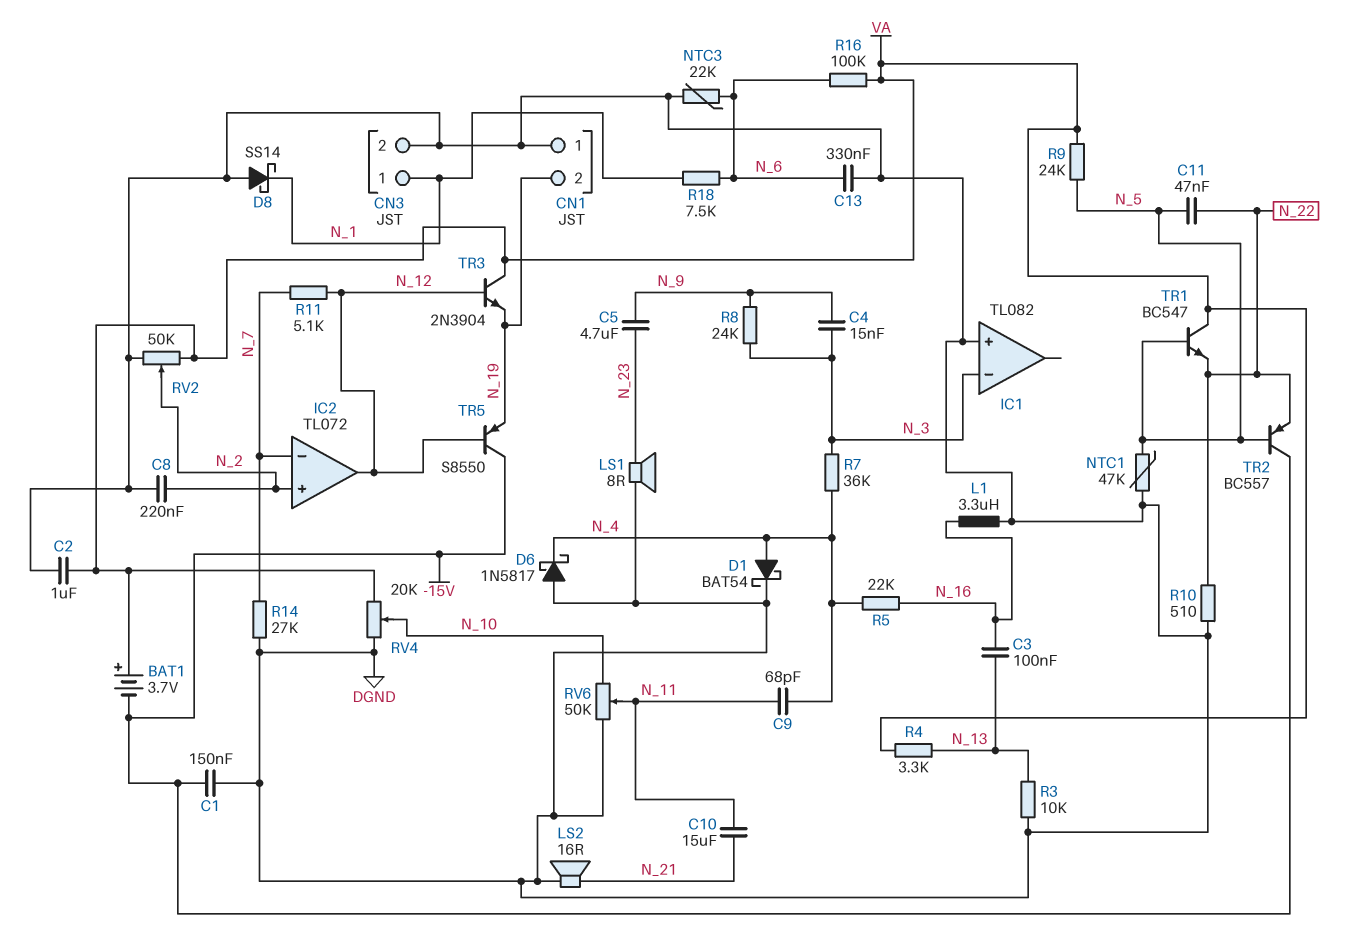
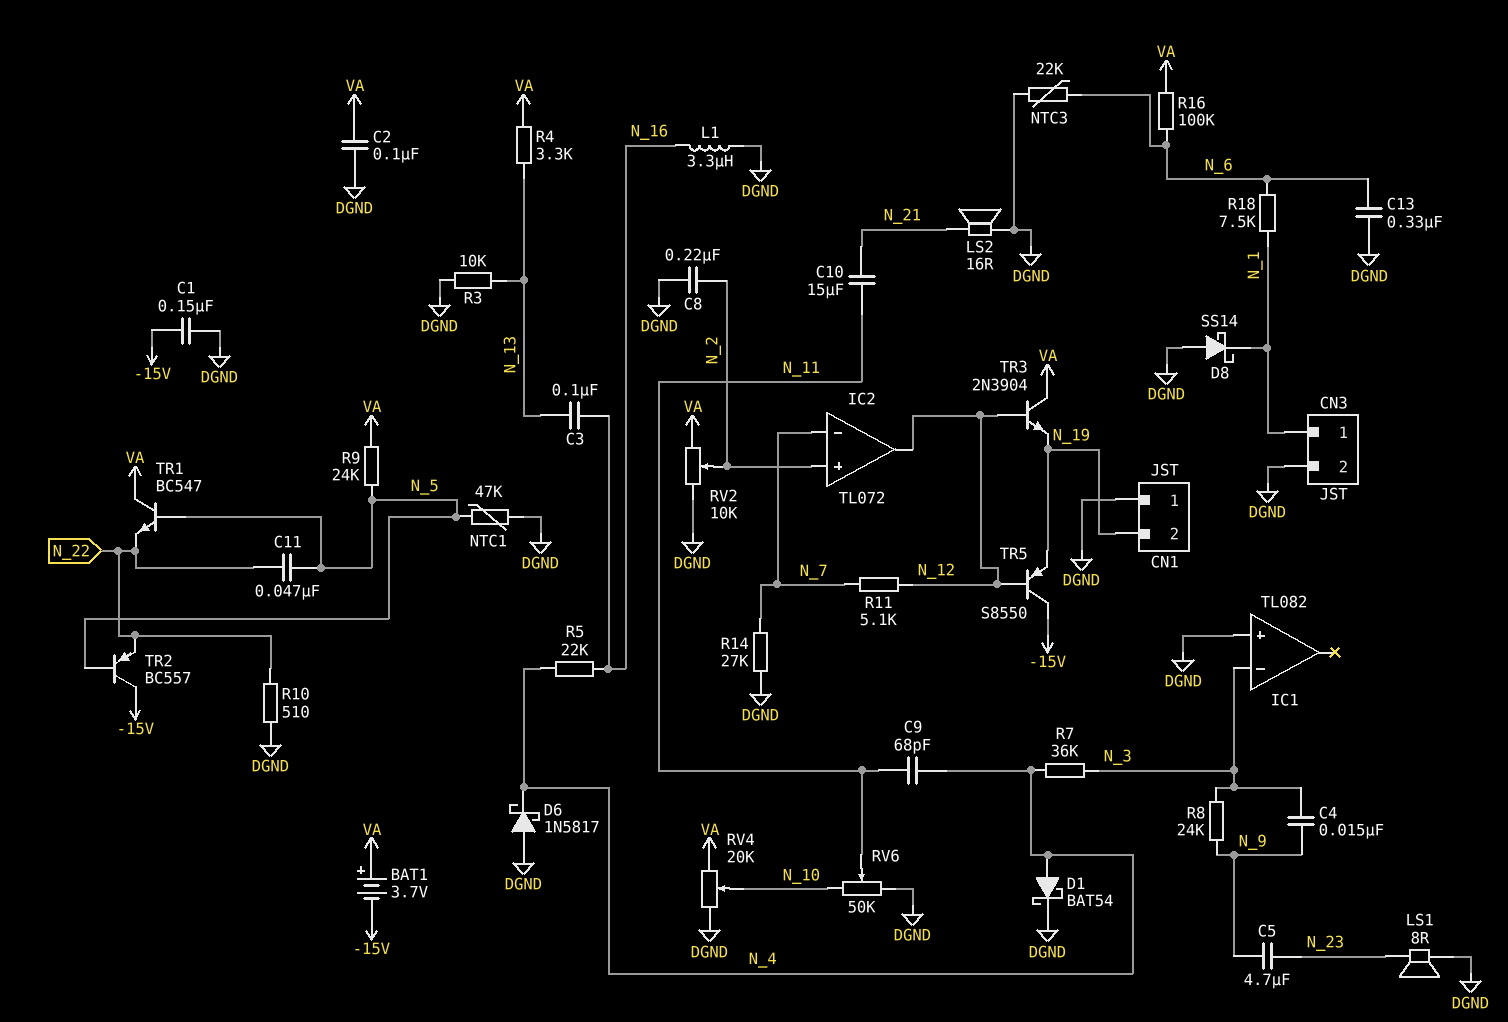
C2: 1uF (DGND, VA) -> 100nF (DGND, VA)
RV2: 50k (DGND, VA, wiper N_2) -> 10k (DGND, VA, wiper N_2)

